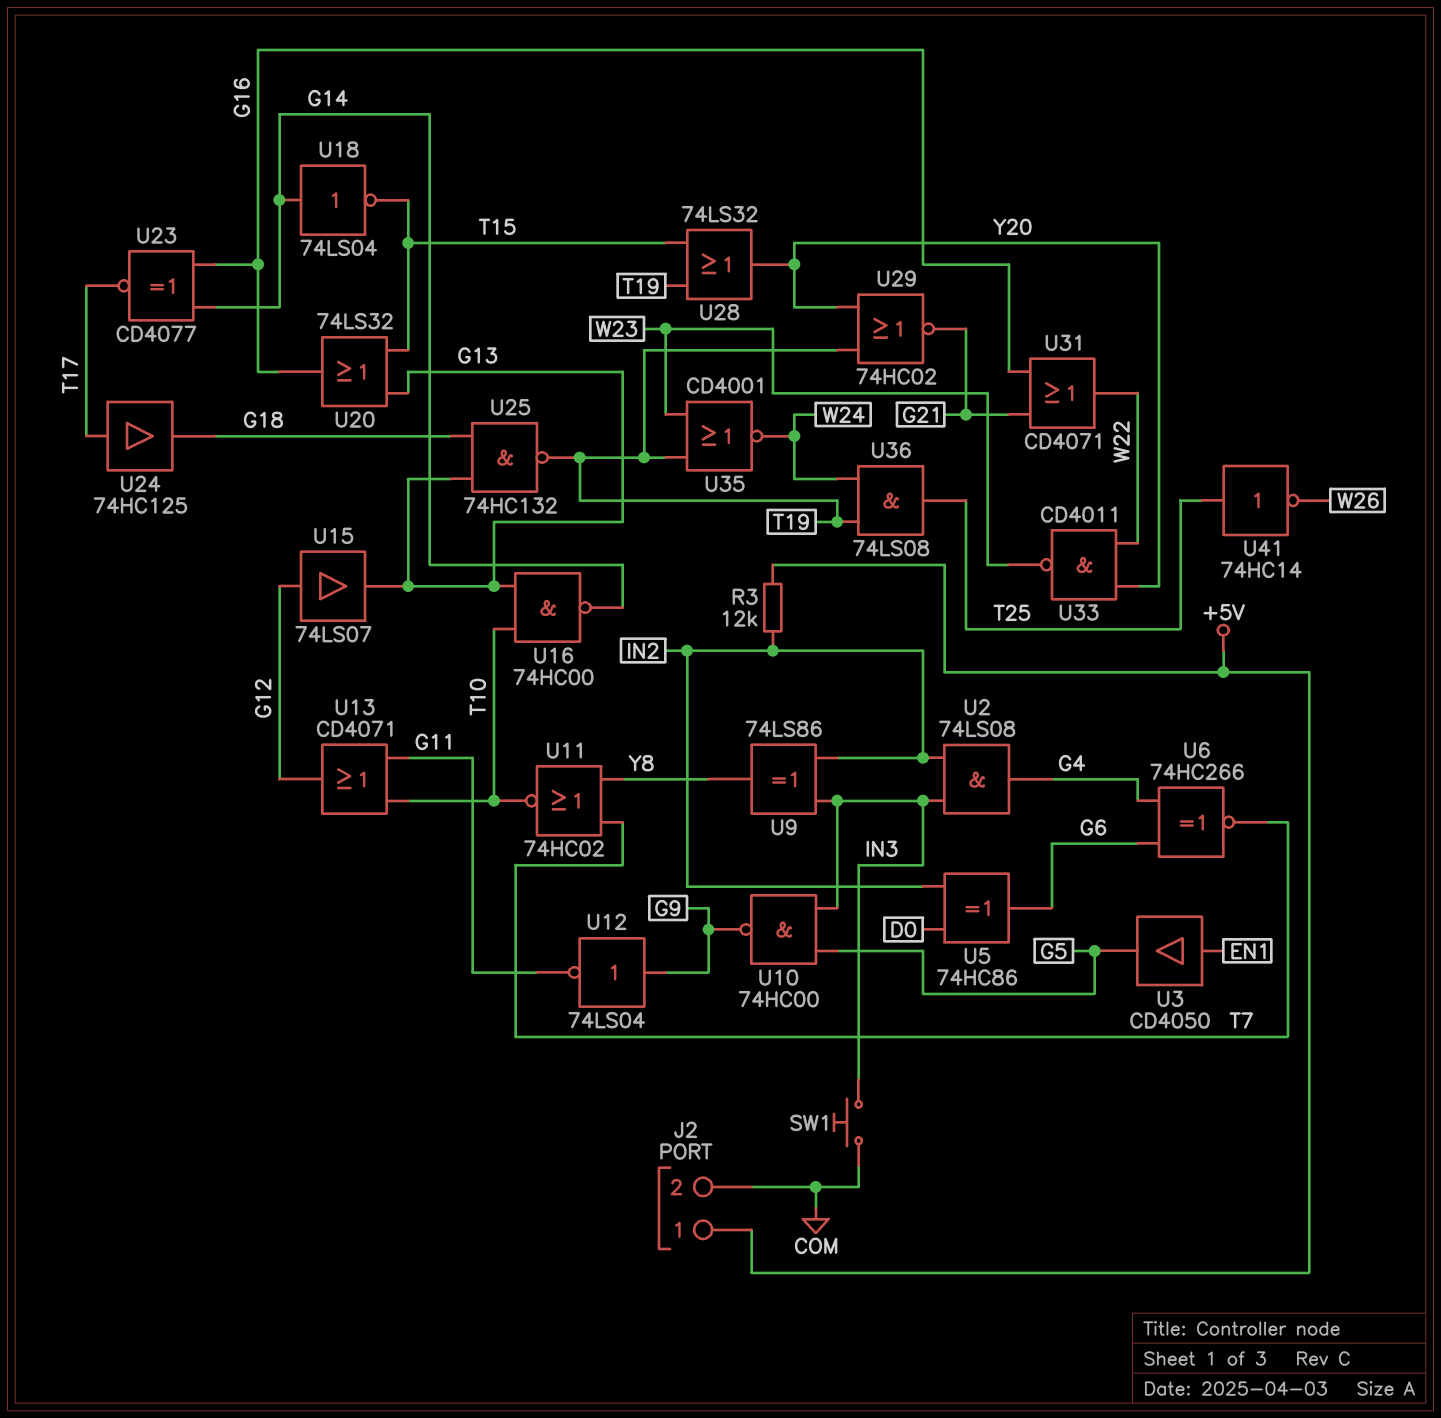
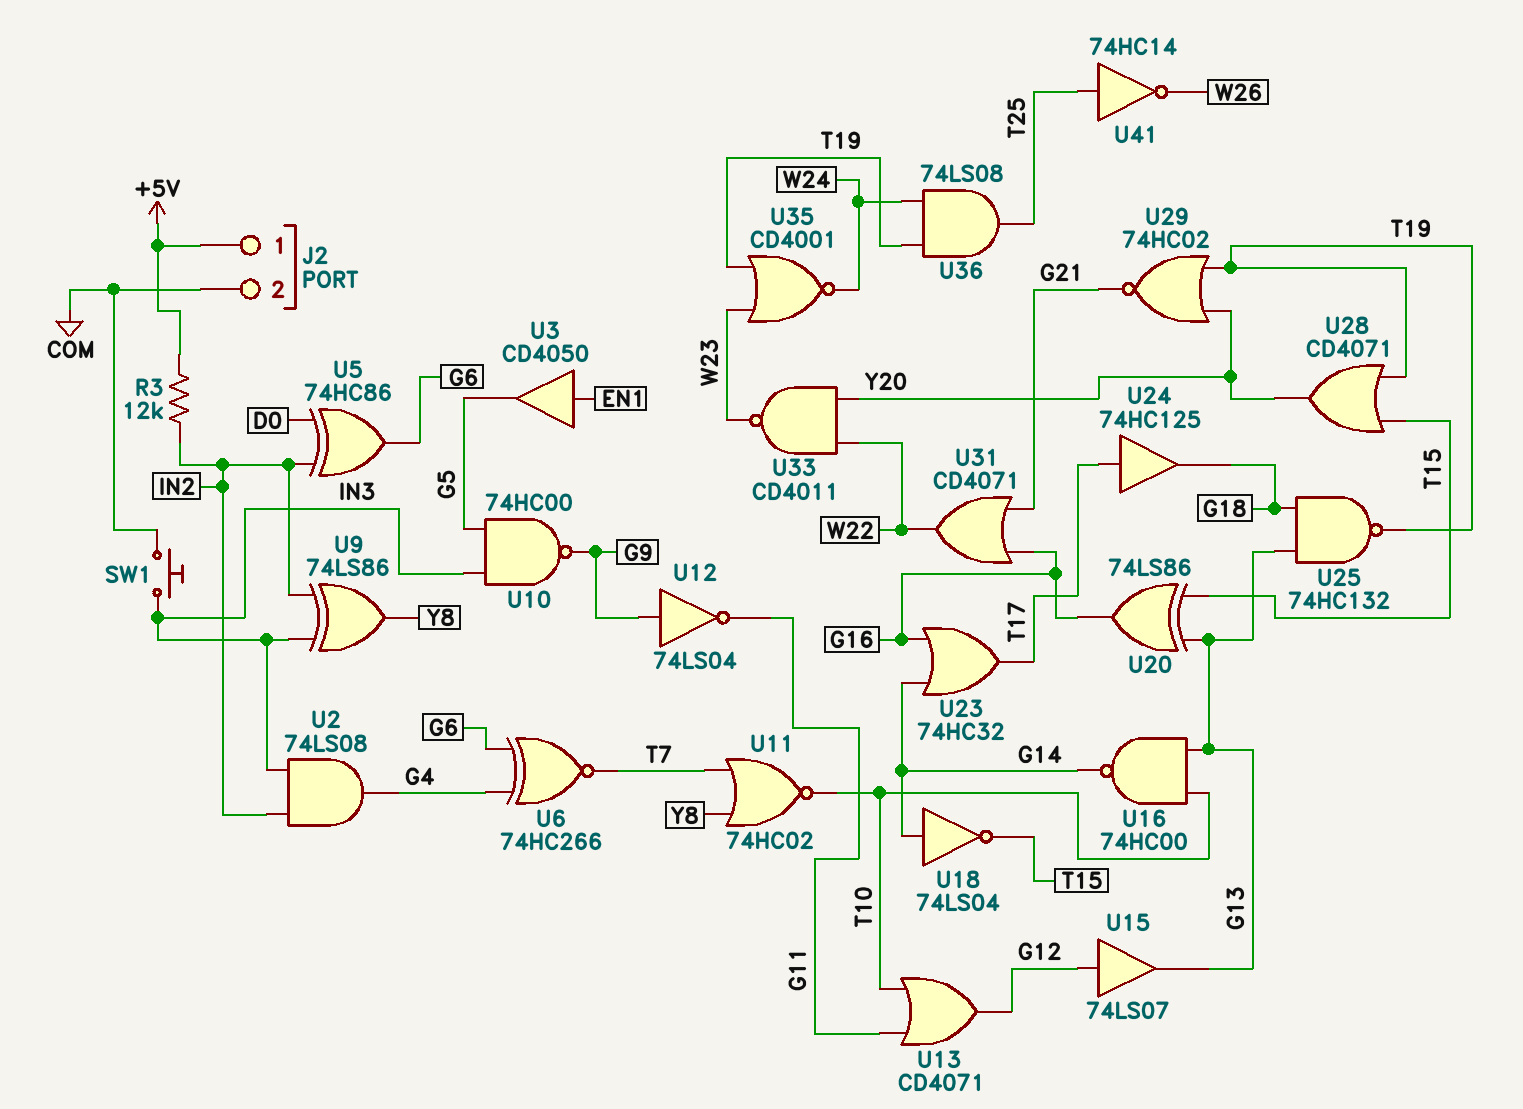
U20: OR 74LS32 (in G13, in T15, out G16) -> XOR 74LS86 (in G13, in T15, out G16)
U23: XNOR CD4077 (in G14, in G16, out T17) -> OR 74HC32 (in G14, in G16, out T17)
U28: OR 74LS32 (in T15, in T19, out Y20) -> OR CD4071 (in T15, in T19, out Y20)

